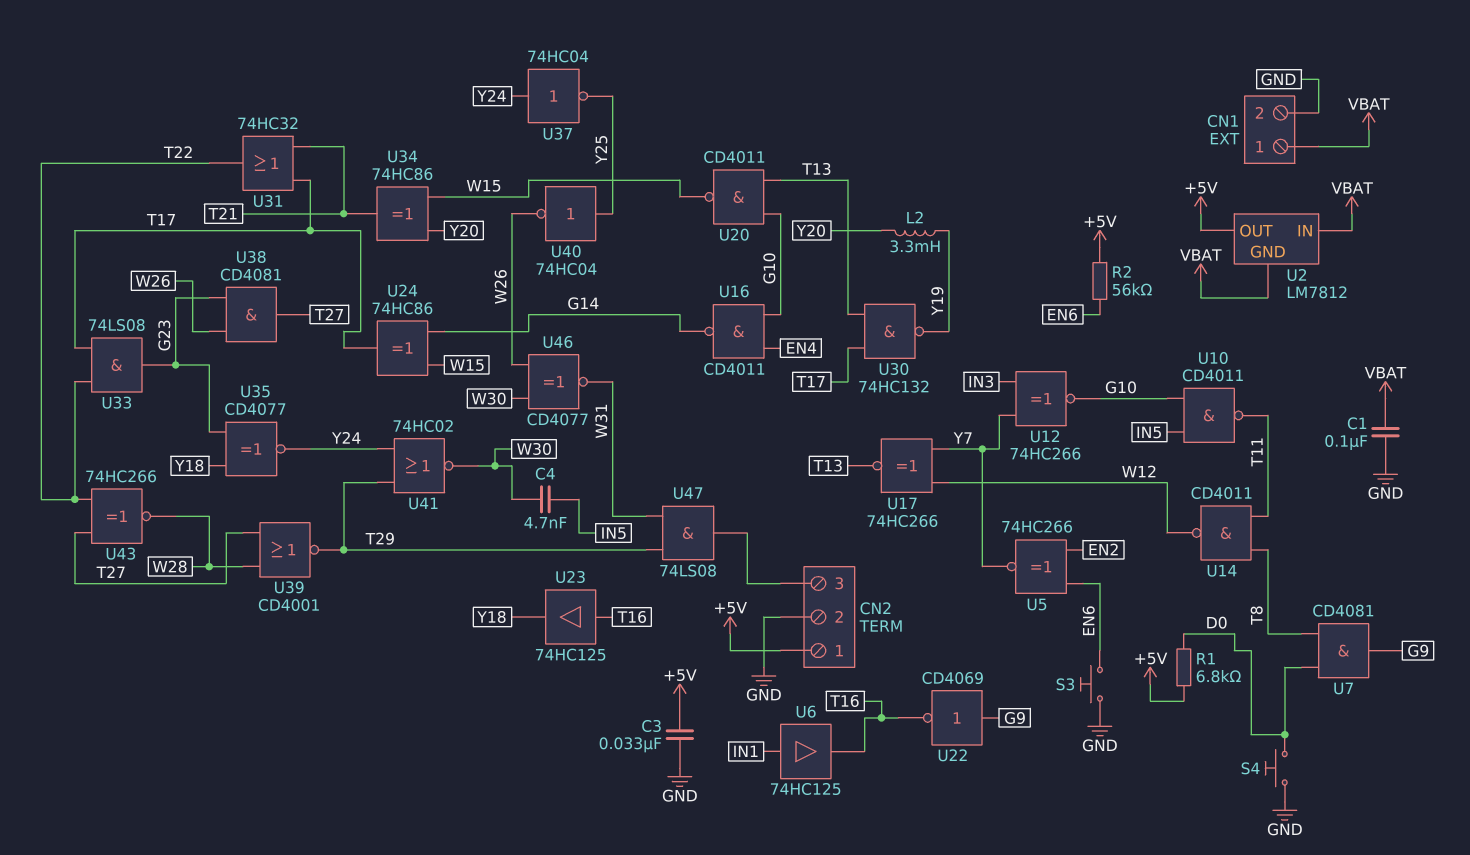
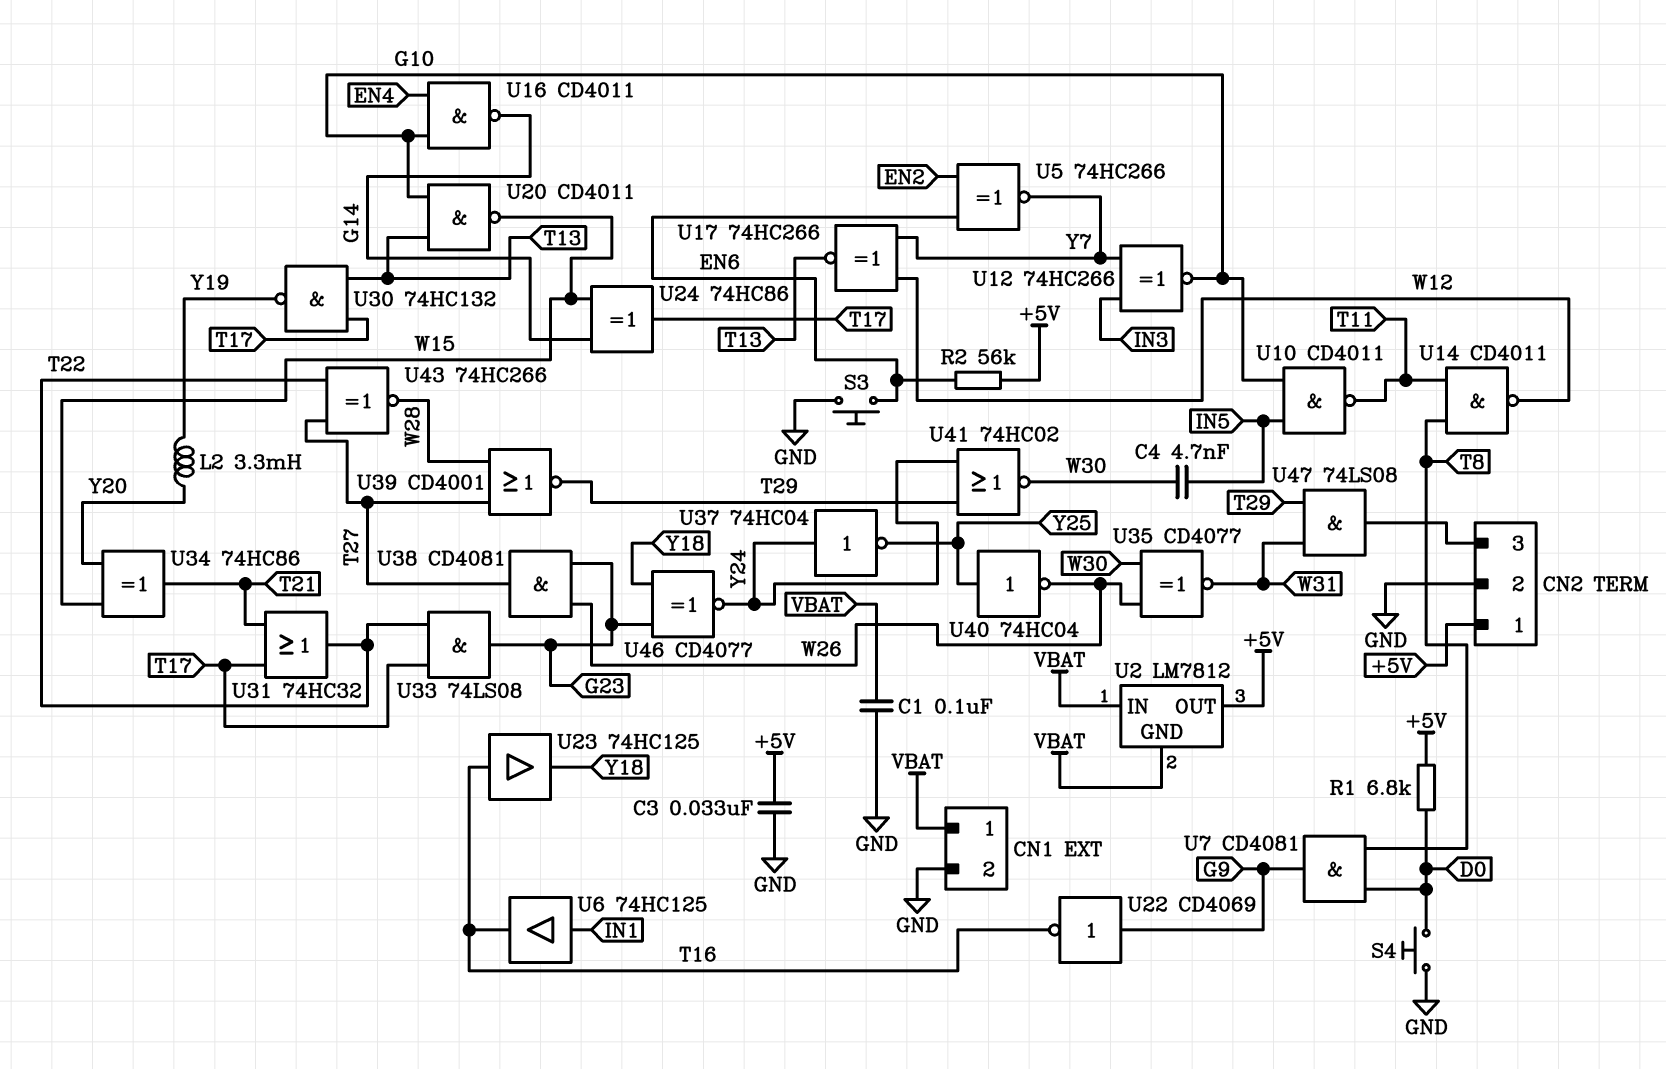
U35: XNOR CD4077 (in G23, in Y18, out Y24) -> XNOR CD4077 (in W26, in W30, out W31)
U46: XNOR CD4077 (in W26, in W30, out W31) -> XNOR CD4077 (in G23, in Y18, out Y24)

